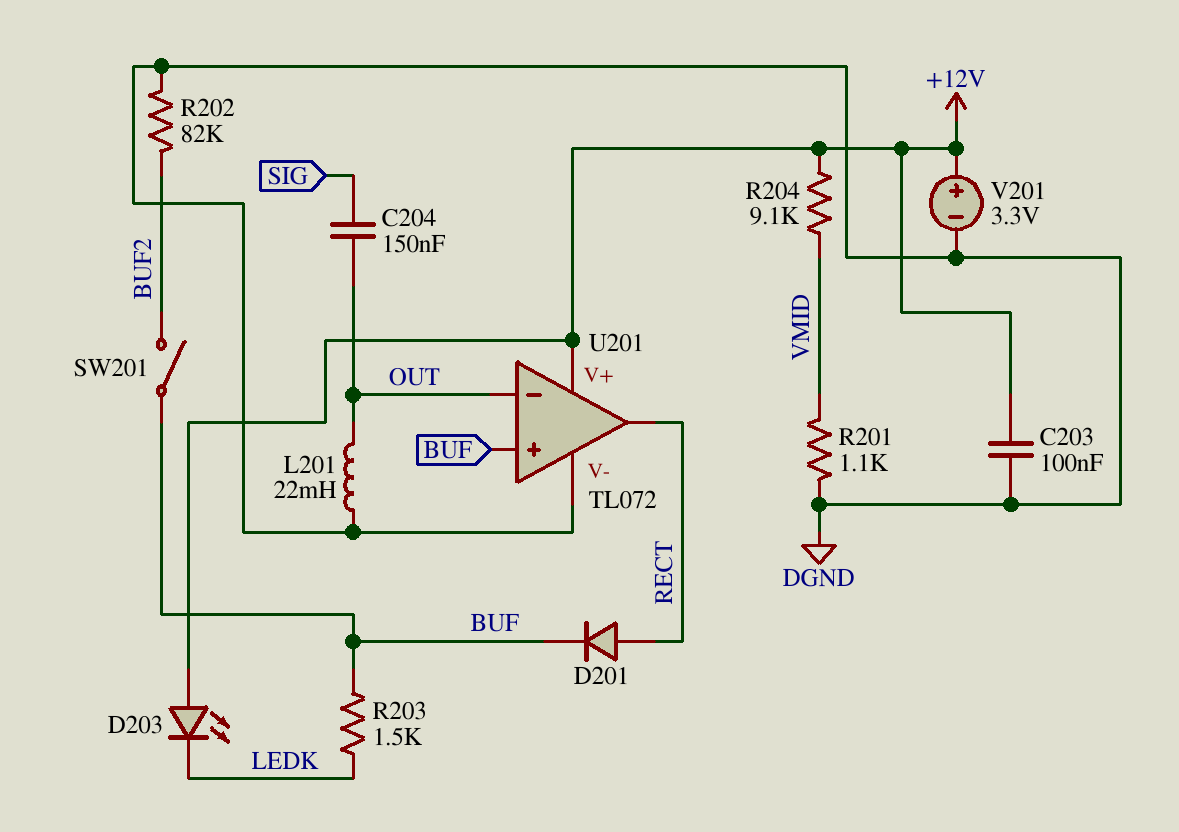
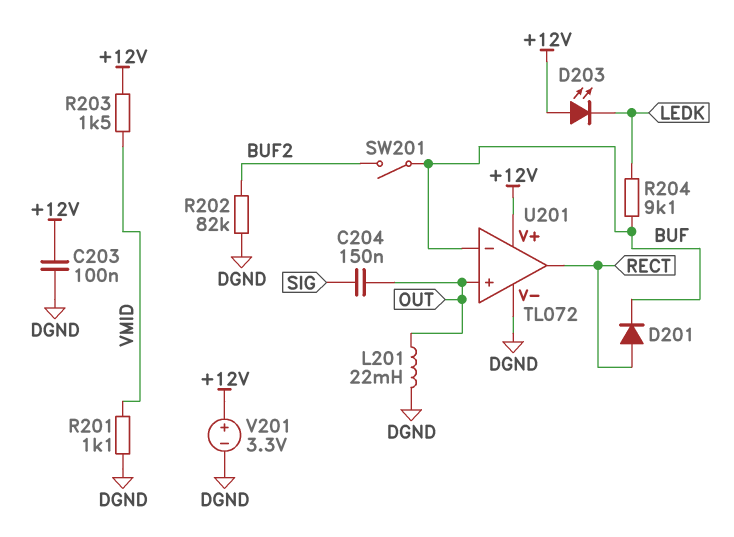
R203: 1.5k (BUF, LEDK) -> 1.5k (+12V, VMID)
R204: 9.1k (+12V, VMID) -> 9.1k (BUF, LEDK)
U201 pin in+: BUF -> OUT
U201 pin in-: OUT -> BUF

